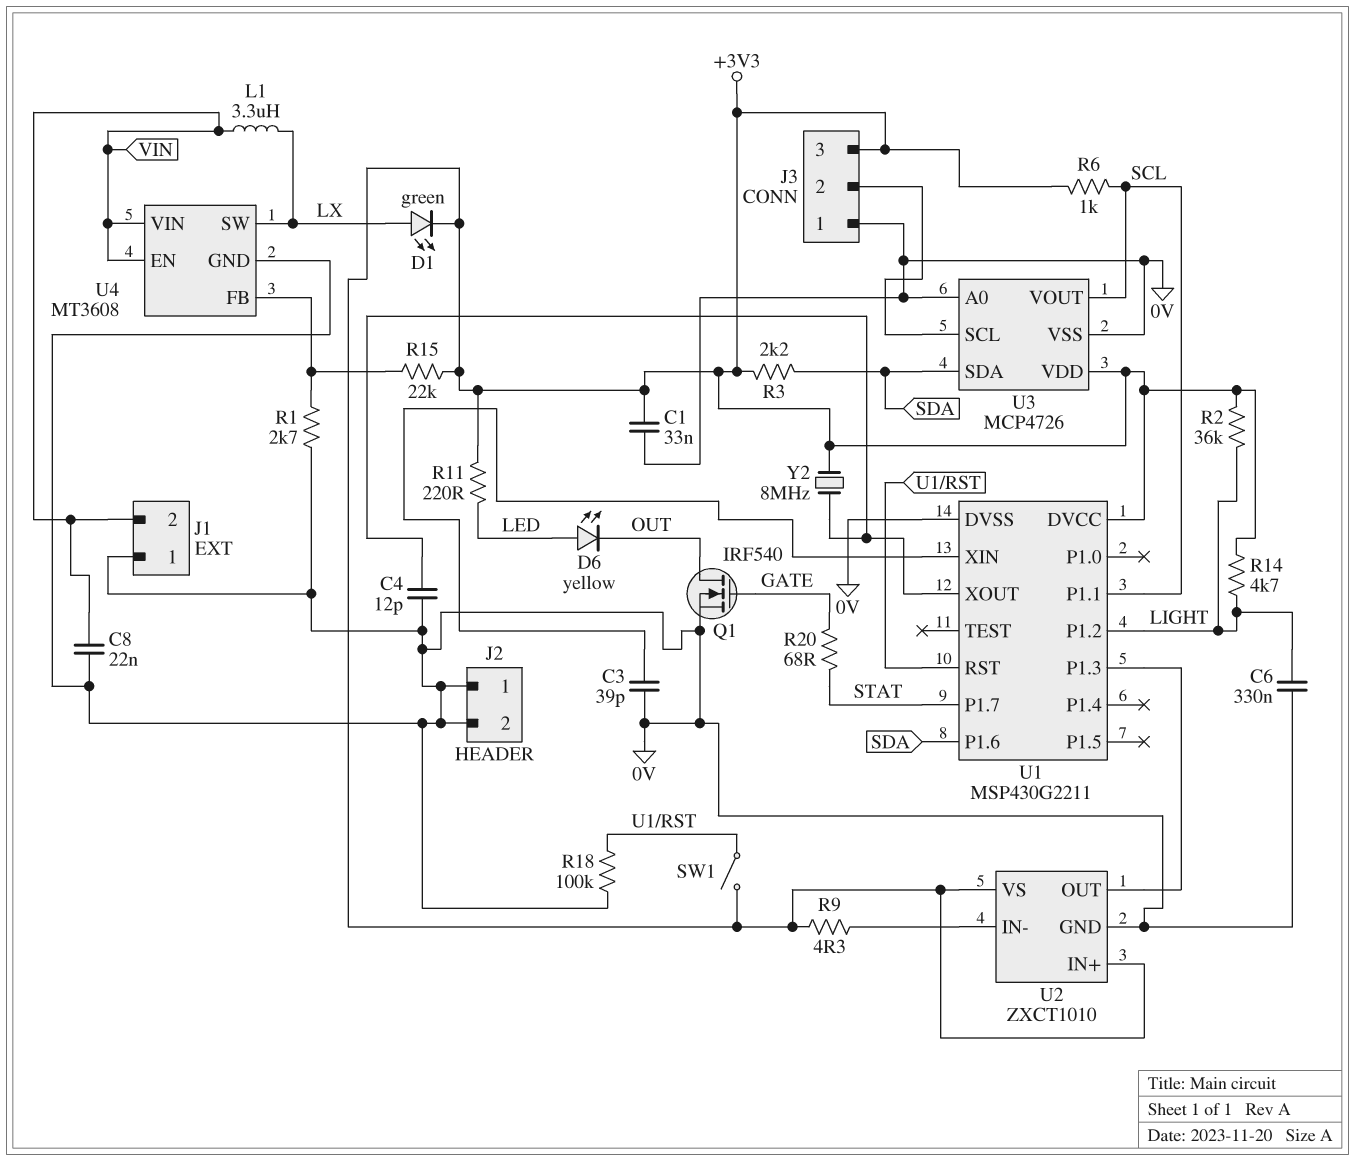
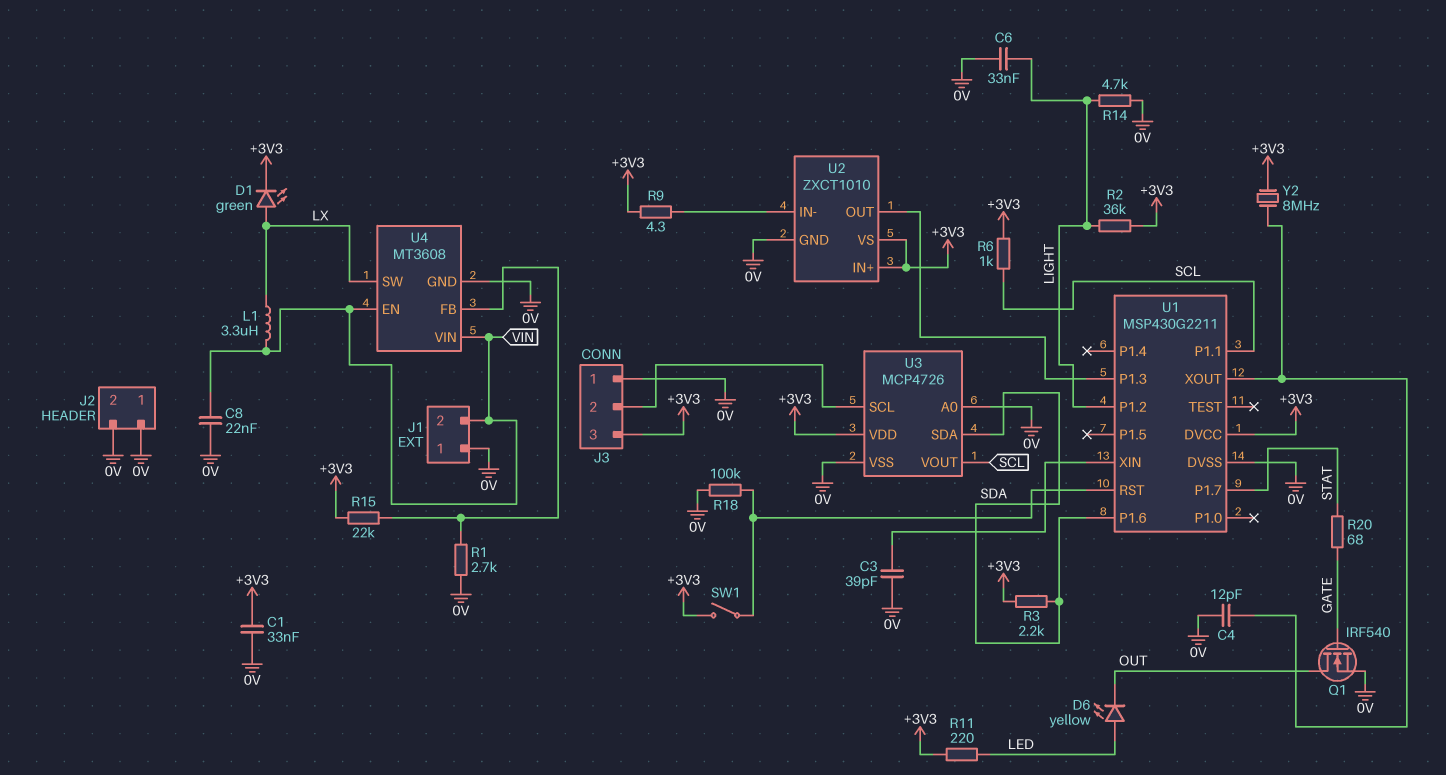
C6: 330nF (0V, LIGHT) -> 33nF (0V, LIGHT)
R14: 4.7k (+3V3, LIGHT) -> 4.7k (0V, LIGHT)

